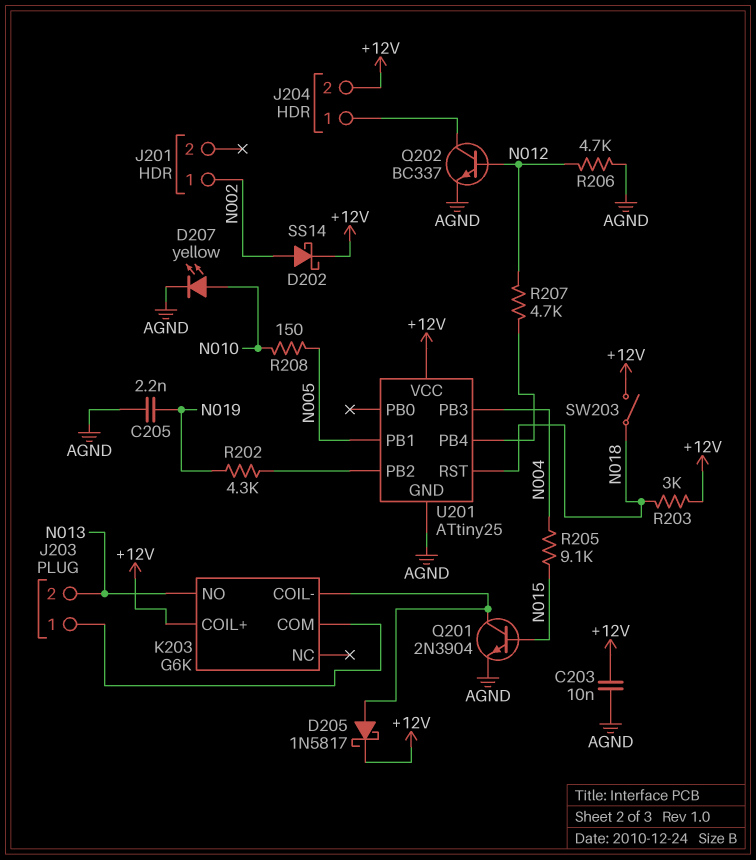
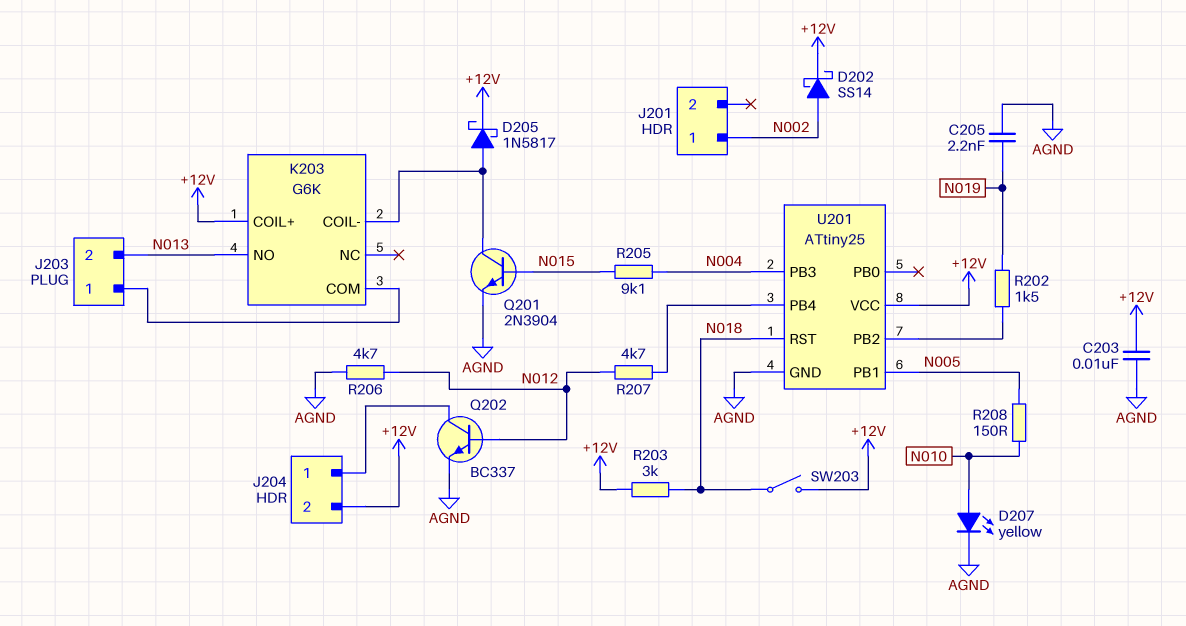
R202: 4.3k (N019, U201/PB2) -> 1.5k (N019, U201/PB2)

